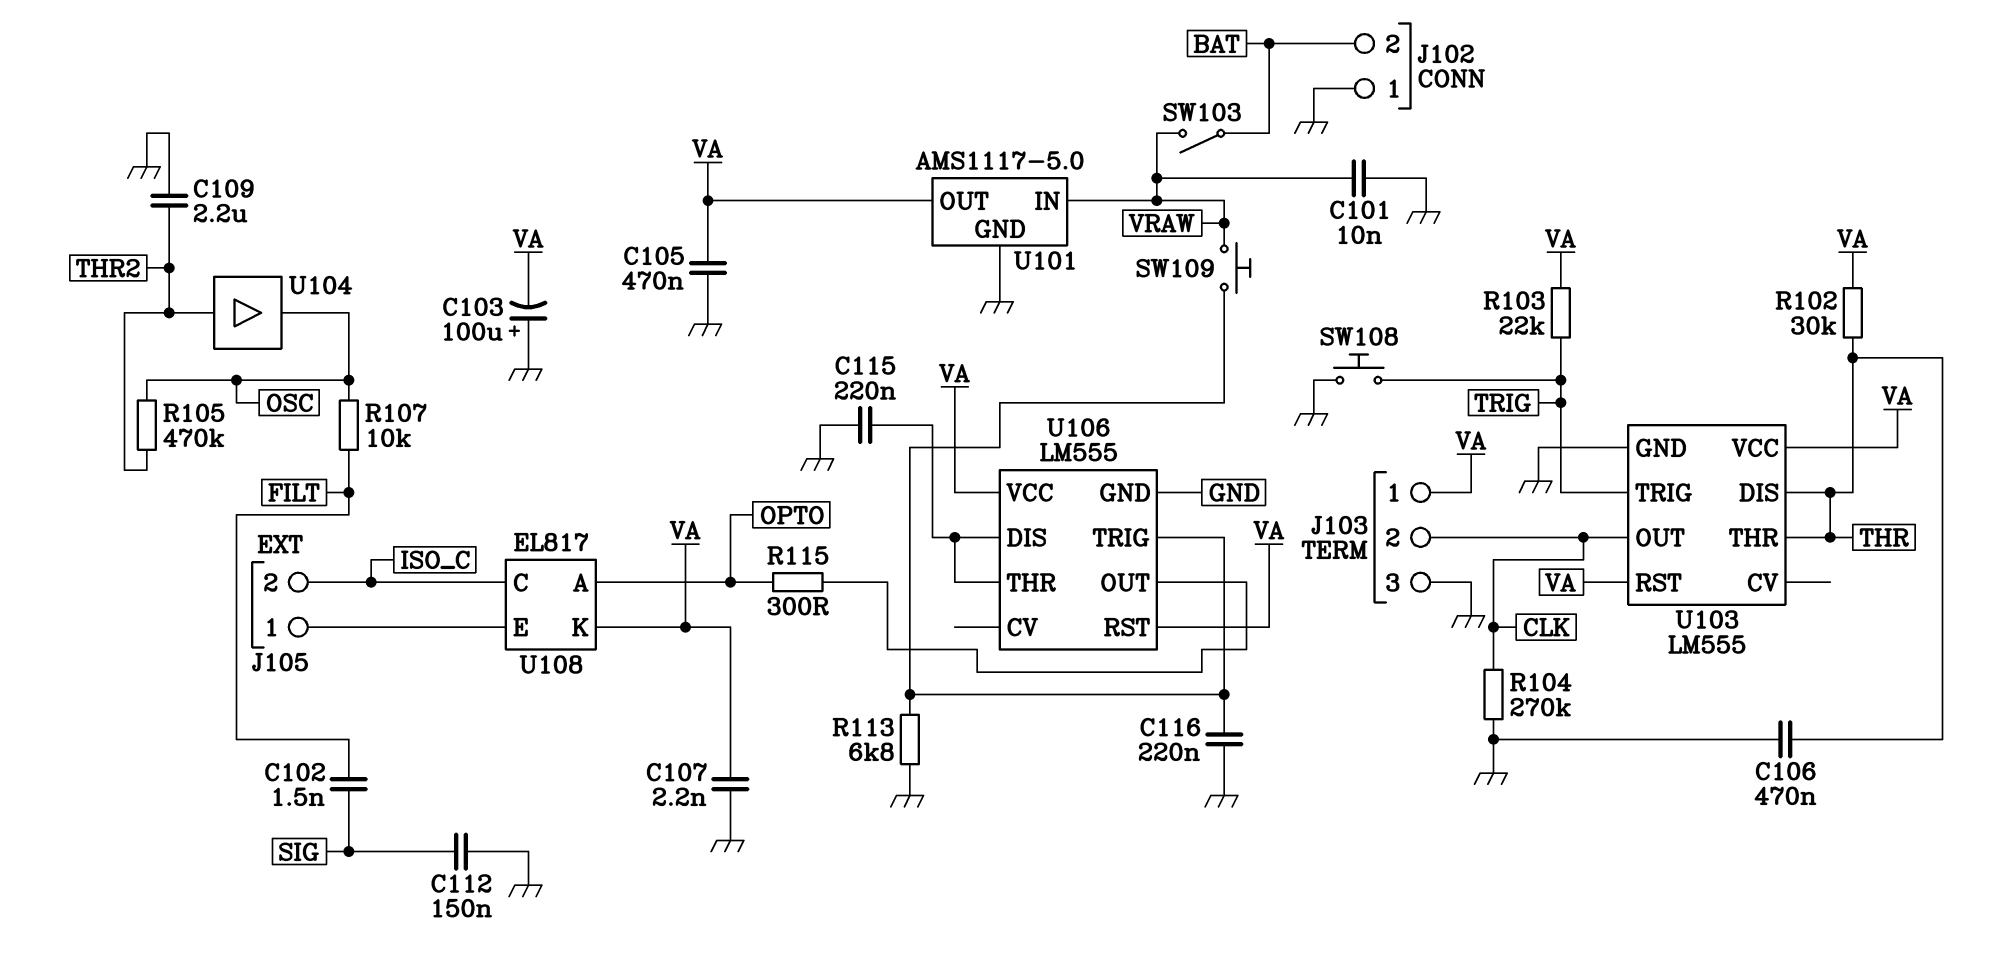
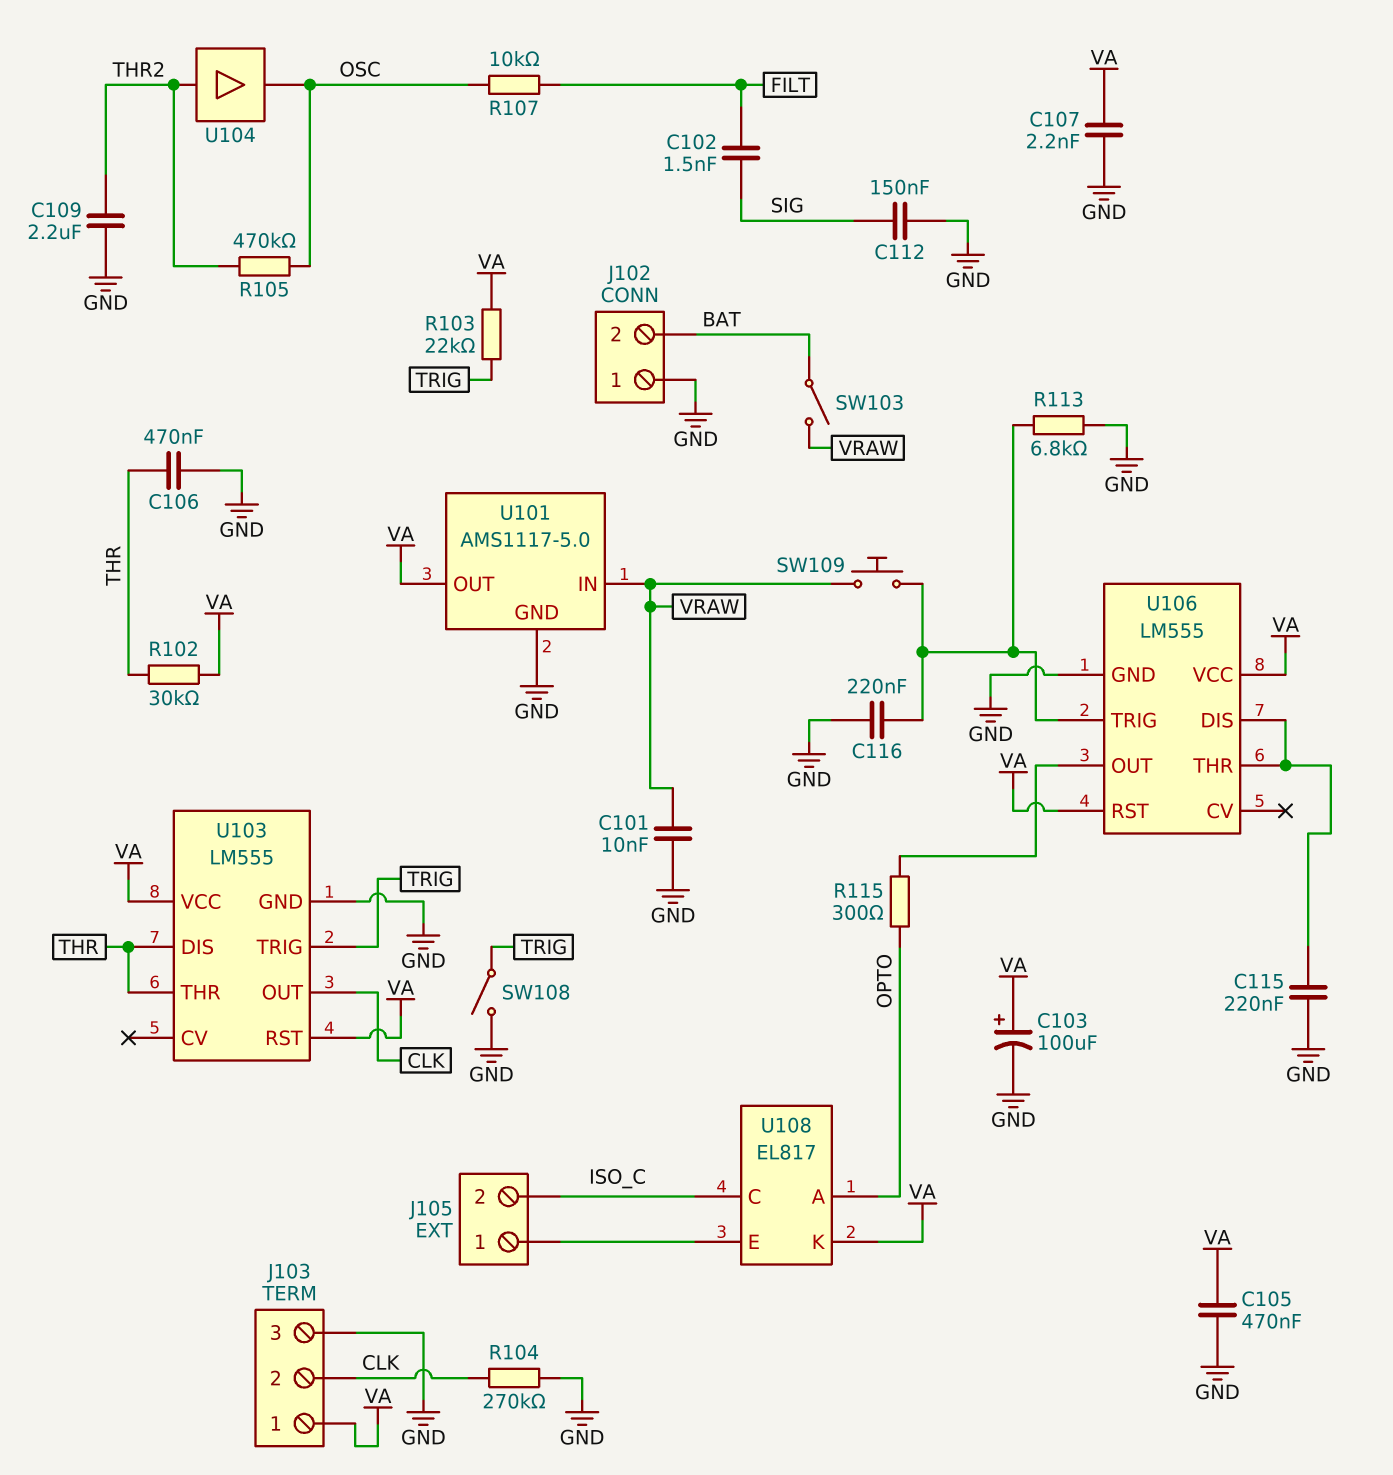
C103: 100uF (plus GND, minus VA) -> 100uF (plus VA, minus GND)
SW108: button (GND, TRIG) -> switch (GND, TRIG)

